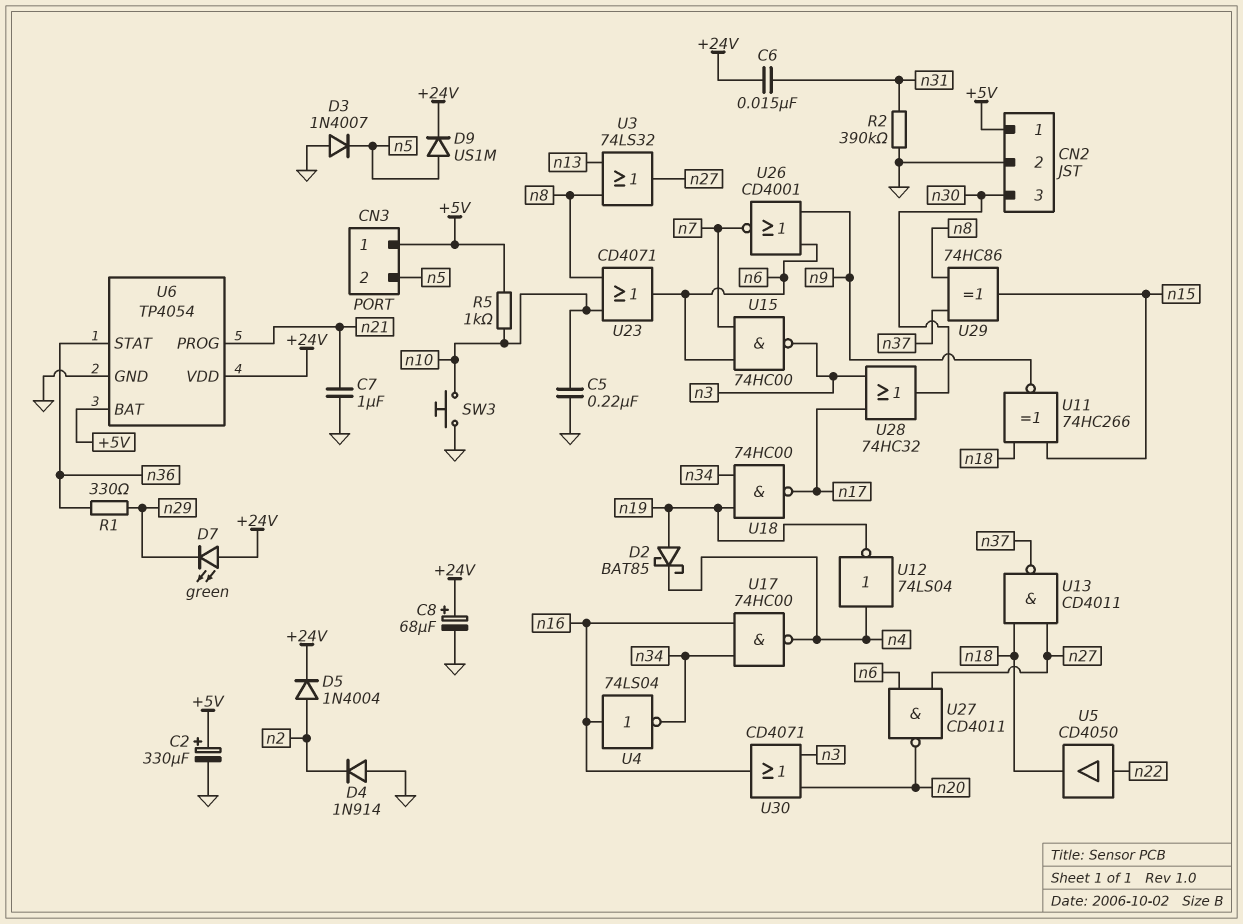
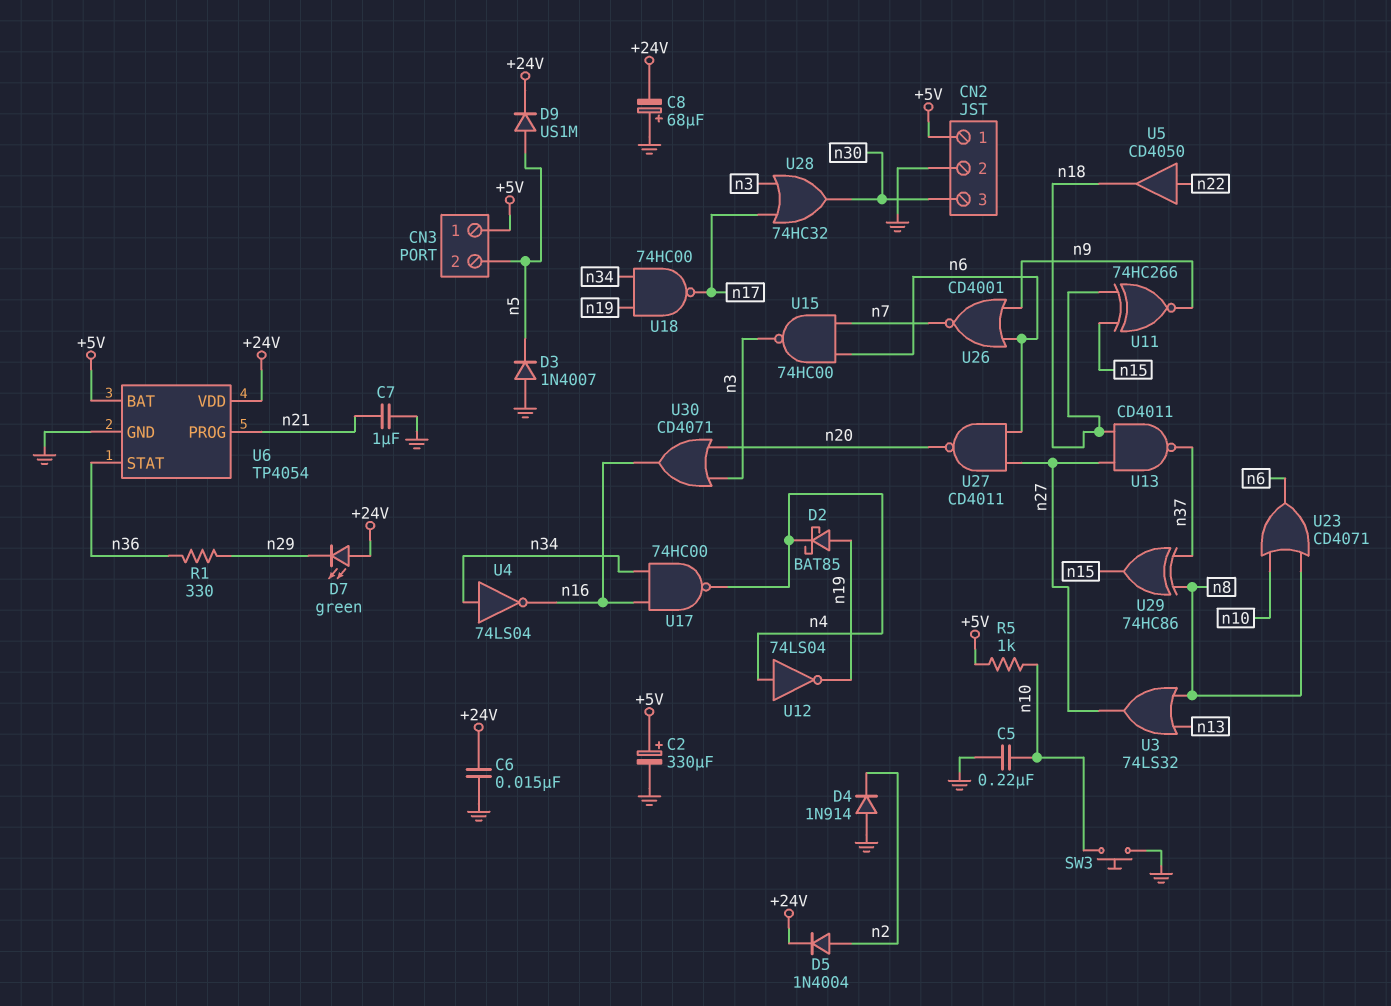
C6: 15nF (+24V, n31) -> 15nF (+24V, GND)
C8: 68uF (plus +24V, minus GND) -> 68uF (plus GND, minus +24V)
R2: 390k (GND, n31) -> none
U4: NOT 74LS04 (in n16, out n34) -> NOT 74LS04 (in n34, out n16)

